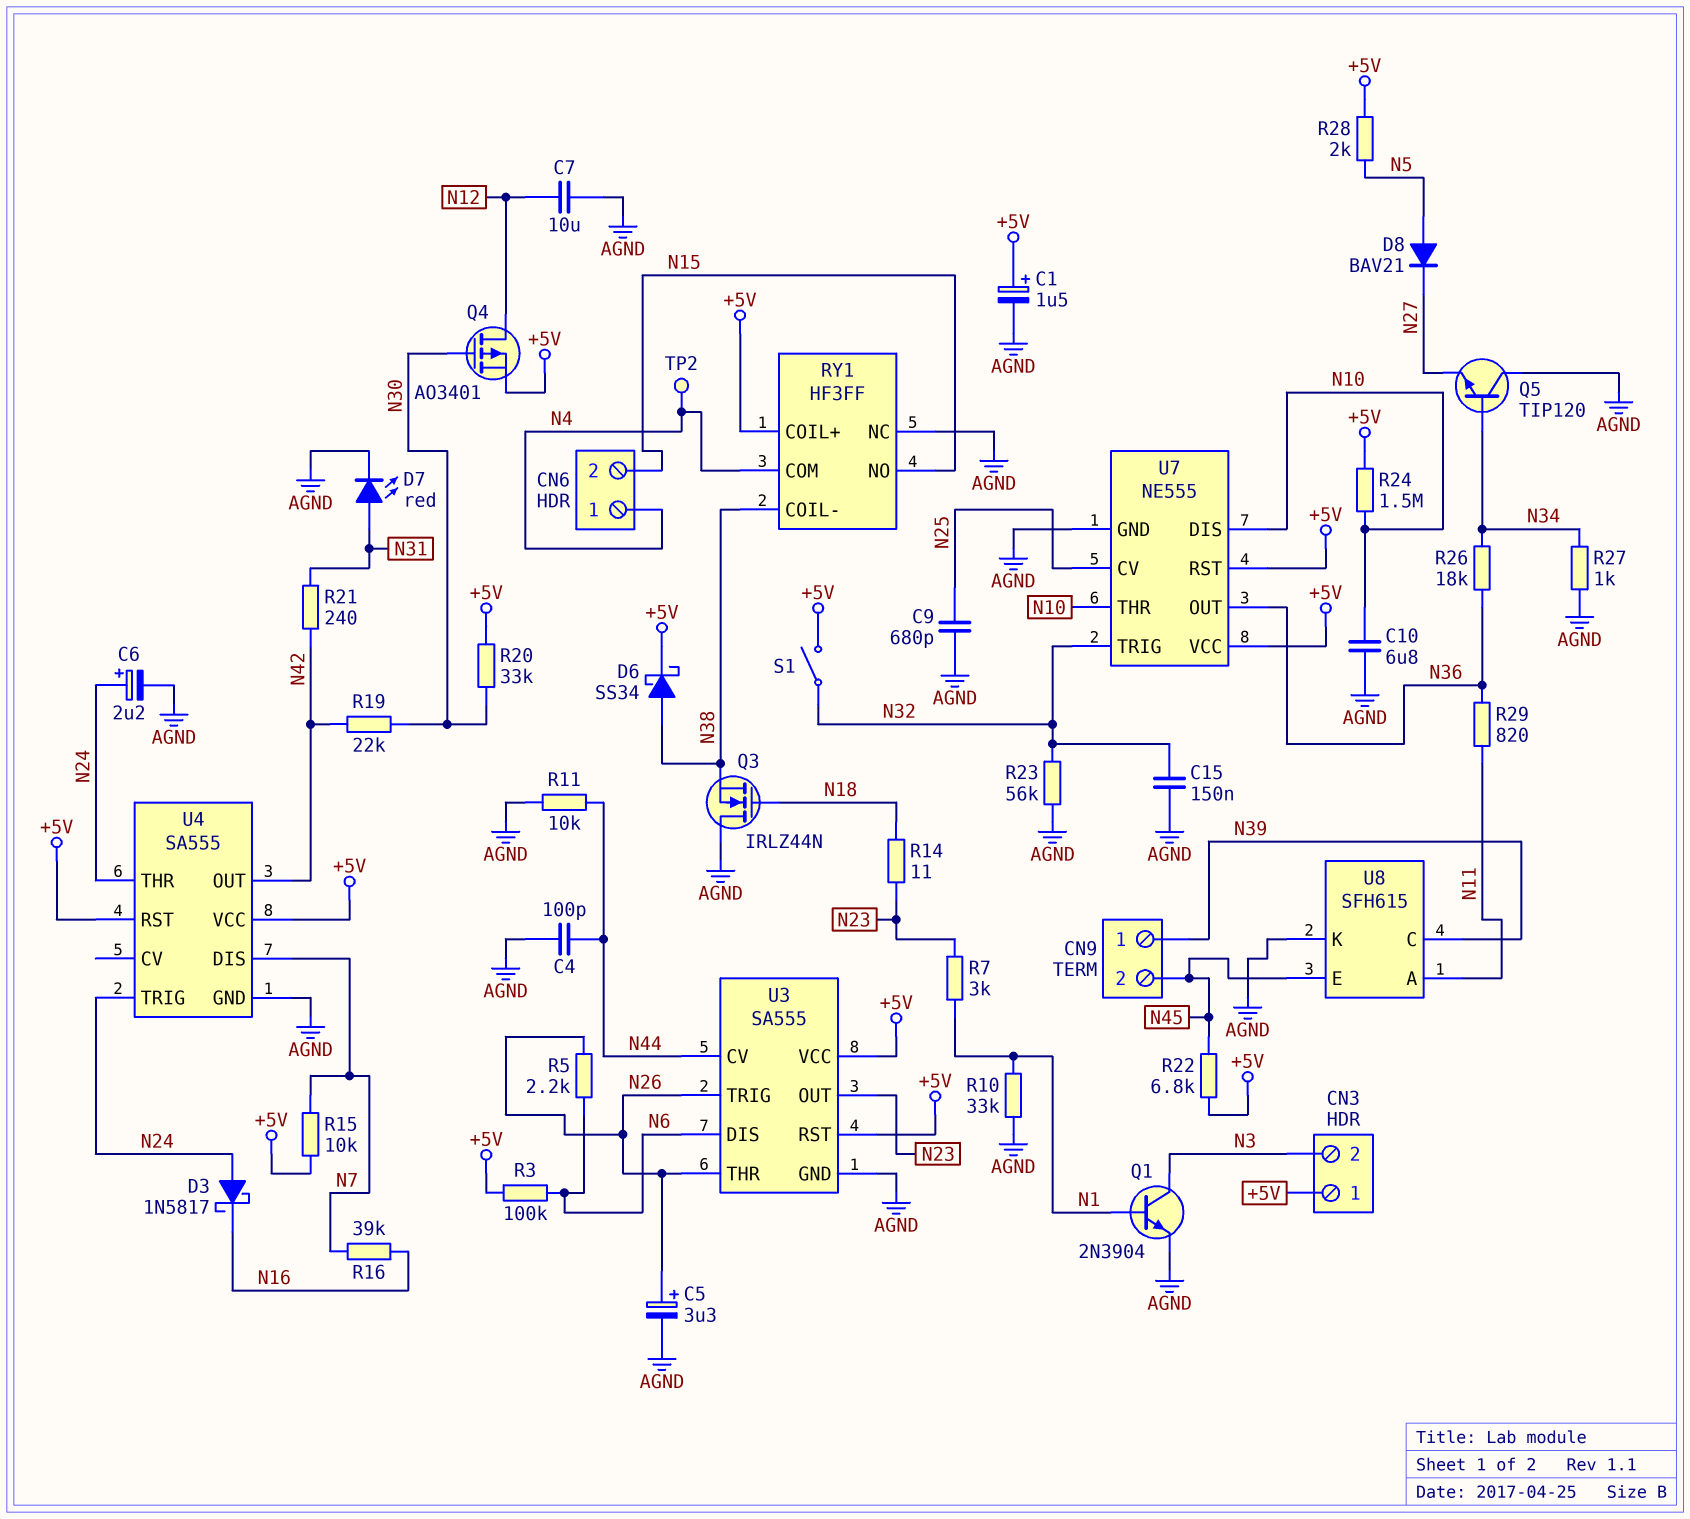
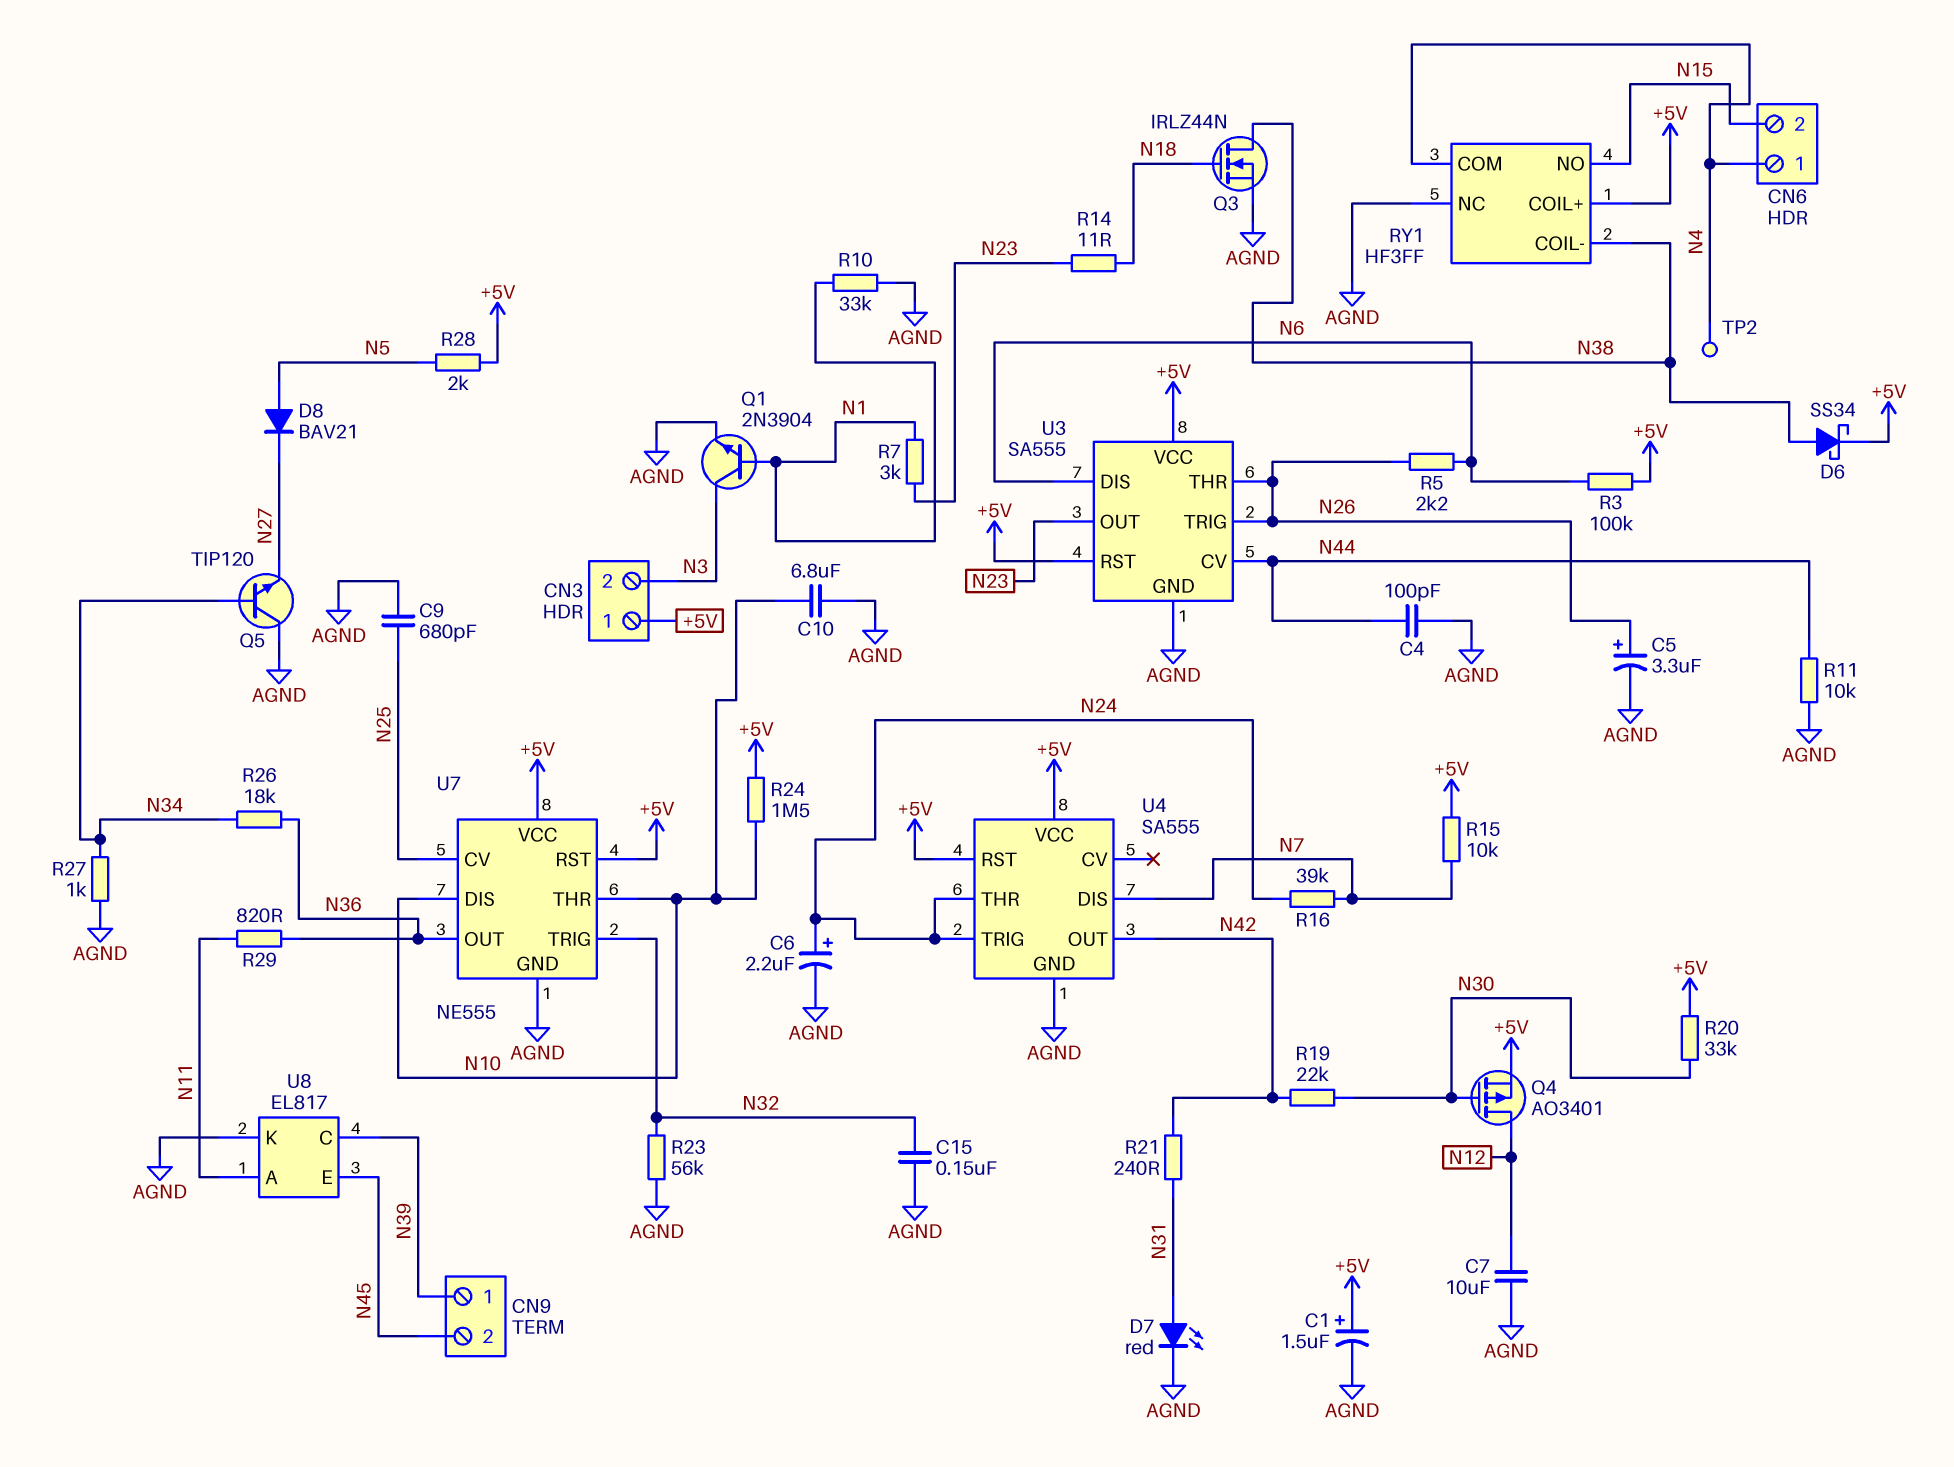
D3: schottky 1N5817 (A N24, K N16) -> none
Q3: NMOS IRLZ44N (G N18, D AGND, S N38) -> NMOS IRLZ44N (G N18, D N38, S AGND)
R16: 39k (N7, N16) -> 39k (N7, N24)
R22: 6.8k (+5V, N45) -> none
S1: switch (+5V, N32) -> none
U8: SFH615 -> EL817

